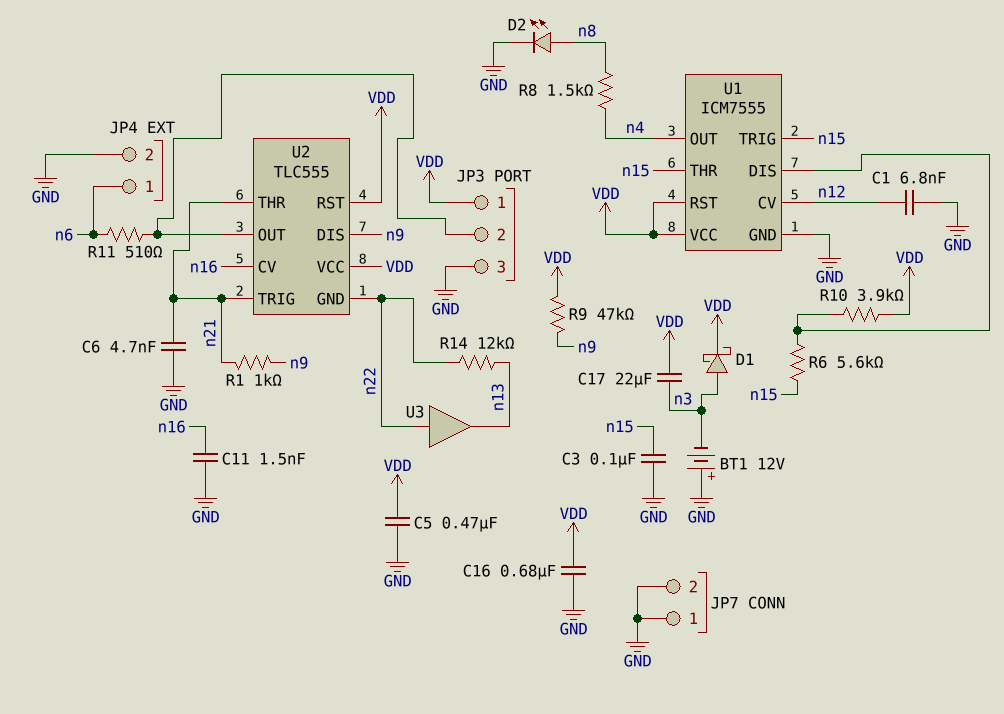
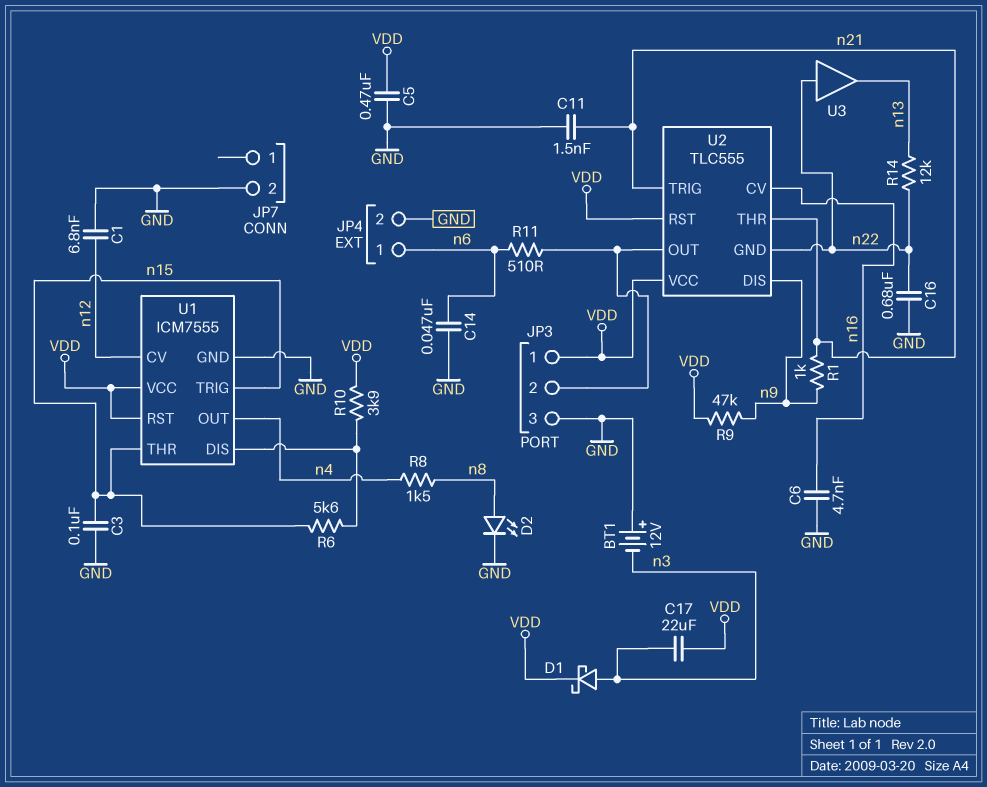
C6: 4.7nF (GND, n21) -> 4.7nF (GND, n16)
C11: 1.5nF (GND, n16) -> 1.5nF (GND, n21)
C14: none -> 47nF (GND, n6)
C16: 680nF (GND, VDD) -> 680nF (GND, n22)
JP7 pin 1: GND -> none

